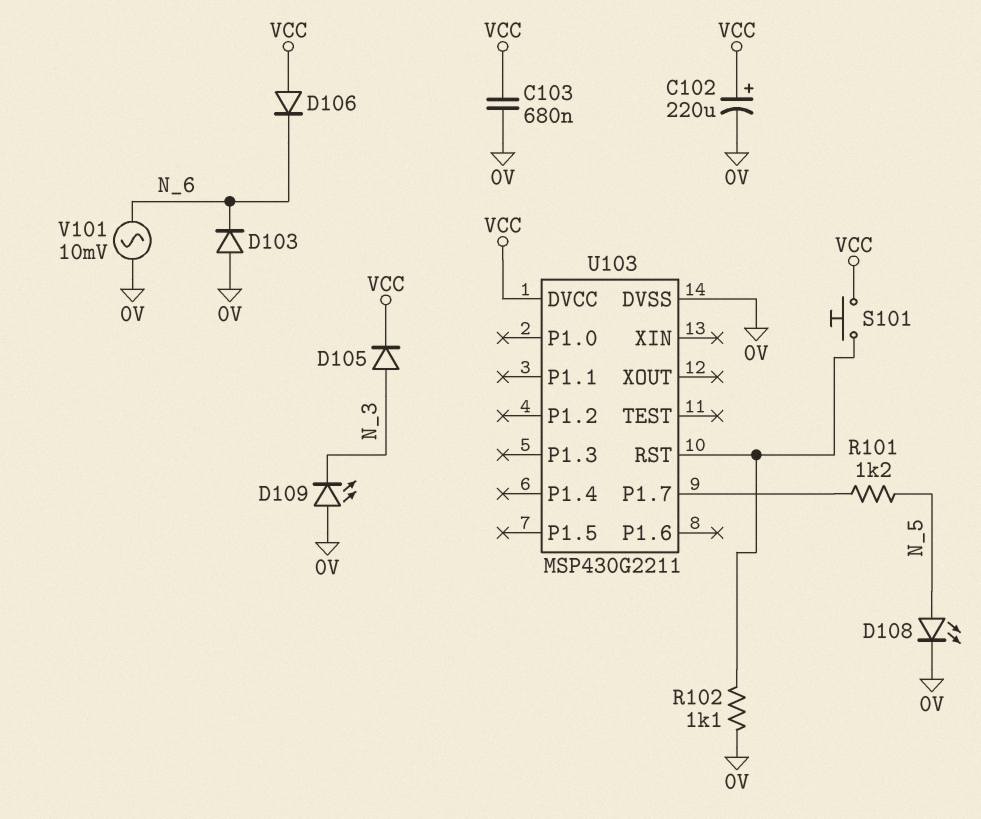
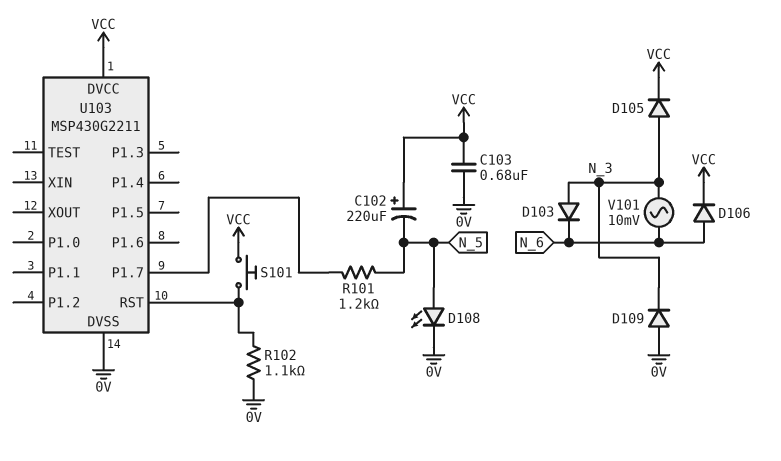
C102: 220uF (plus VCC, minus 0V) -> 220uF (plus VCC, minus N_5)
D103: diode (A 0V, K N_6) -> diode (A N_3, K N_6)
D106: diode (A VCC, K N_6) -> diode (A N_6, K VCC)
D109: LED (A 0V, K N_3) -> diode (A 0V, K N_3)
V101: AC 10mV (0V, N_6) -> AC 10mV (N_3, N_6)

